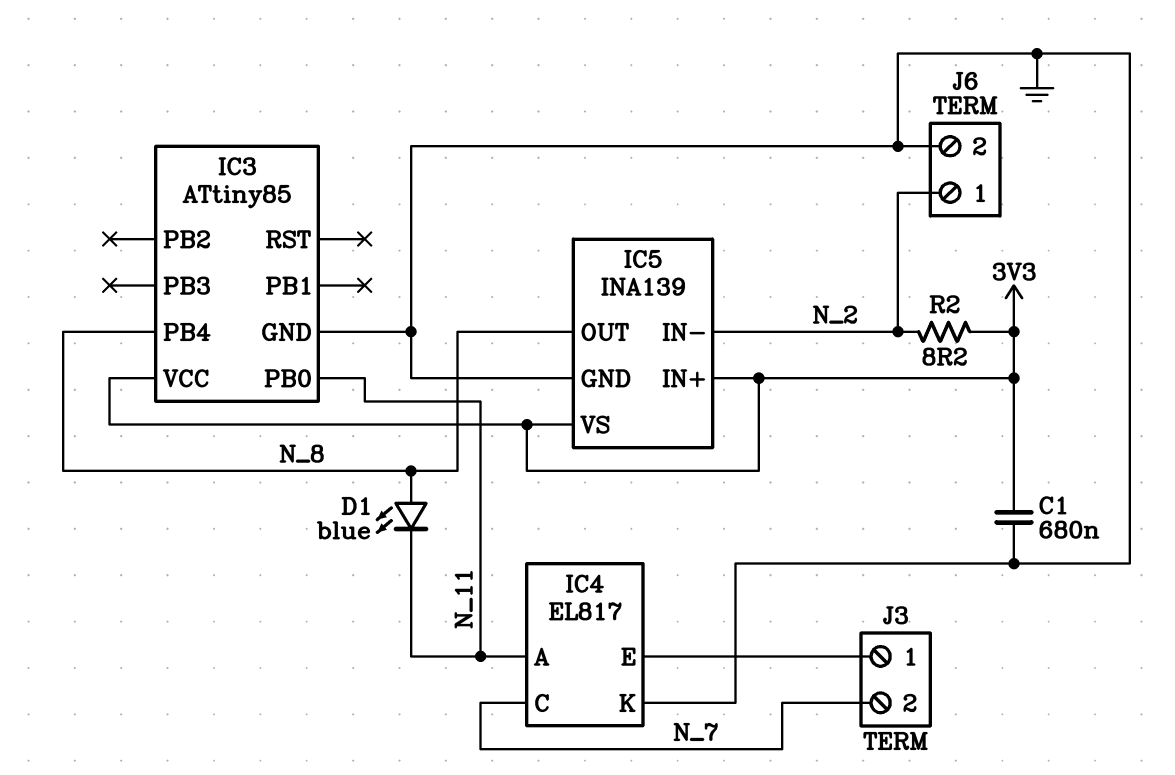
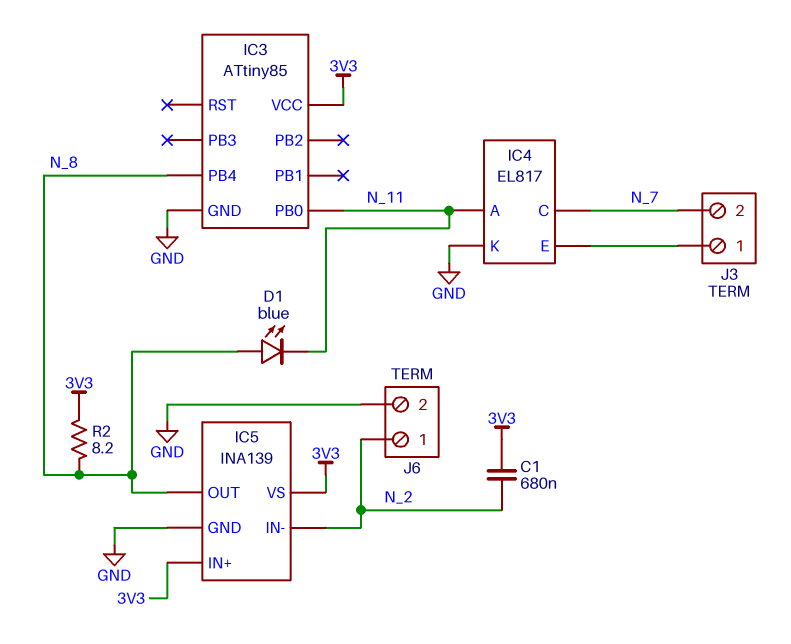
C1: 680nF (3V3, GND) -> 680nF (3V3, N_2)
R2: 8.2 (3V3, N_2) -> 8.2 (3V3, N_8)

